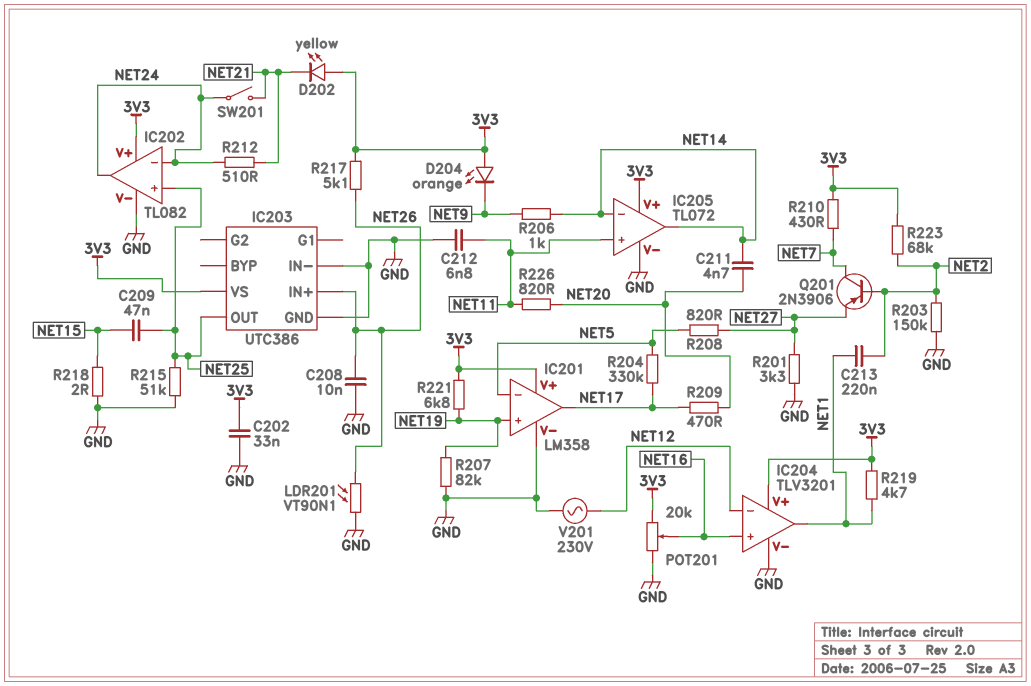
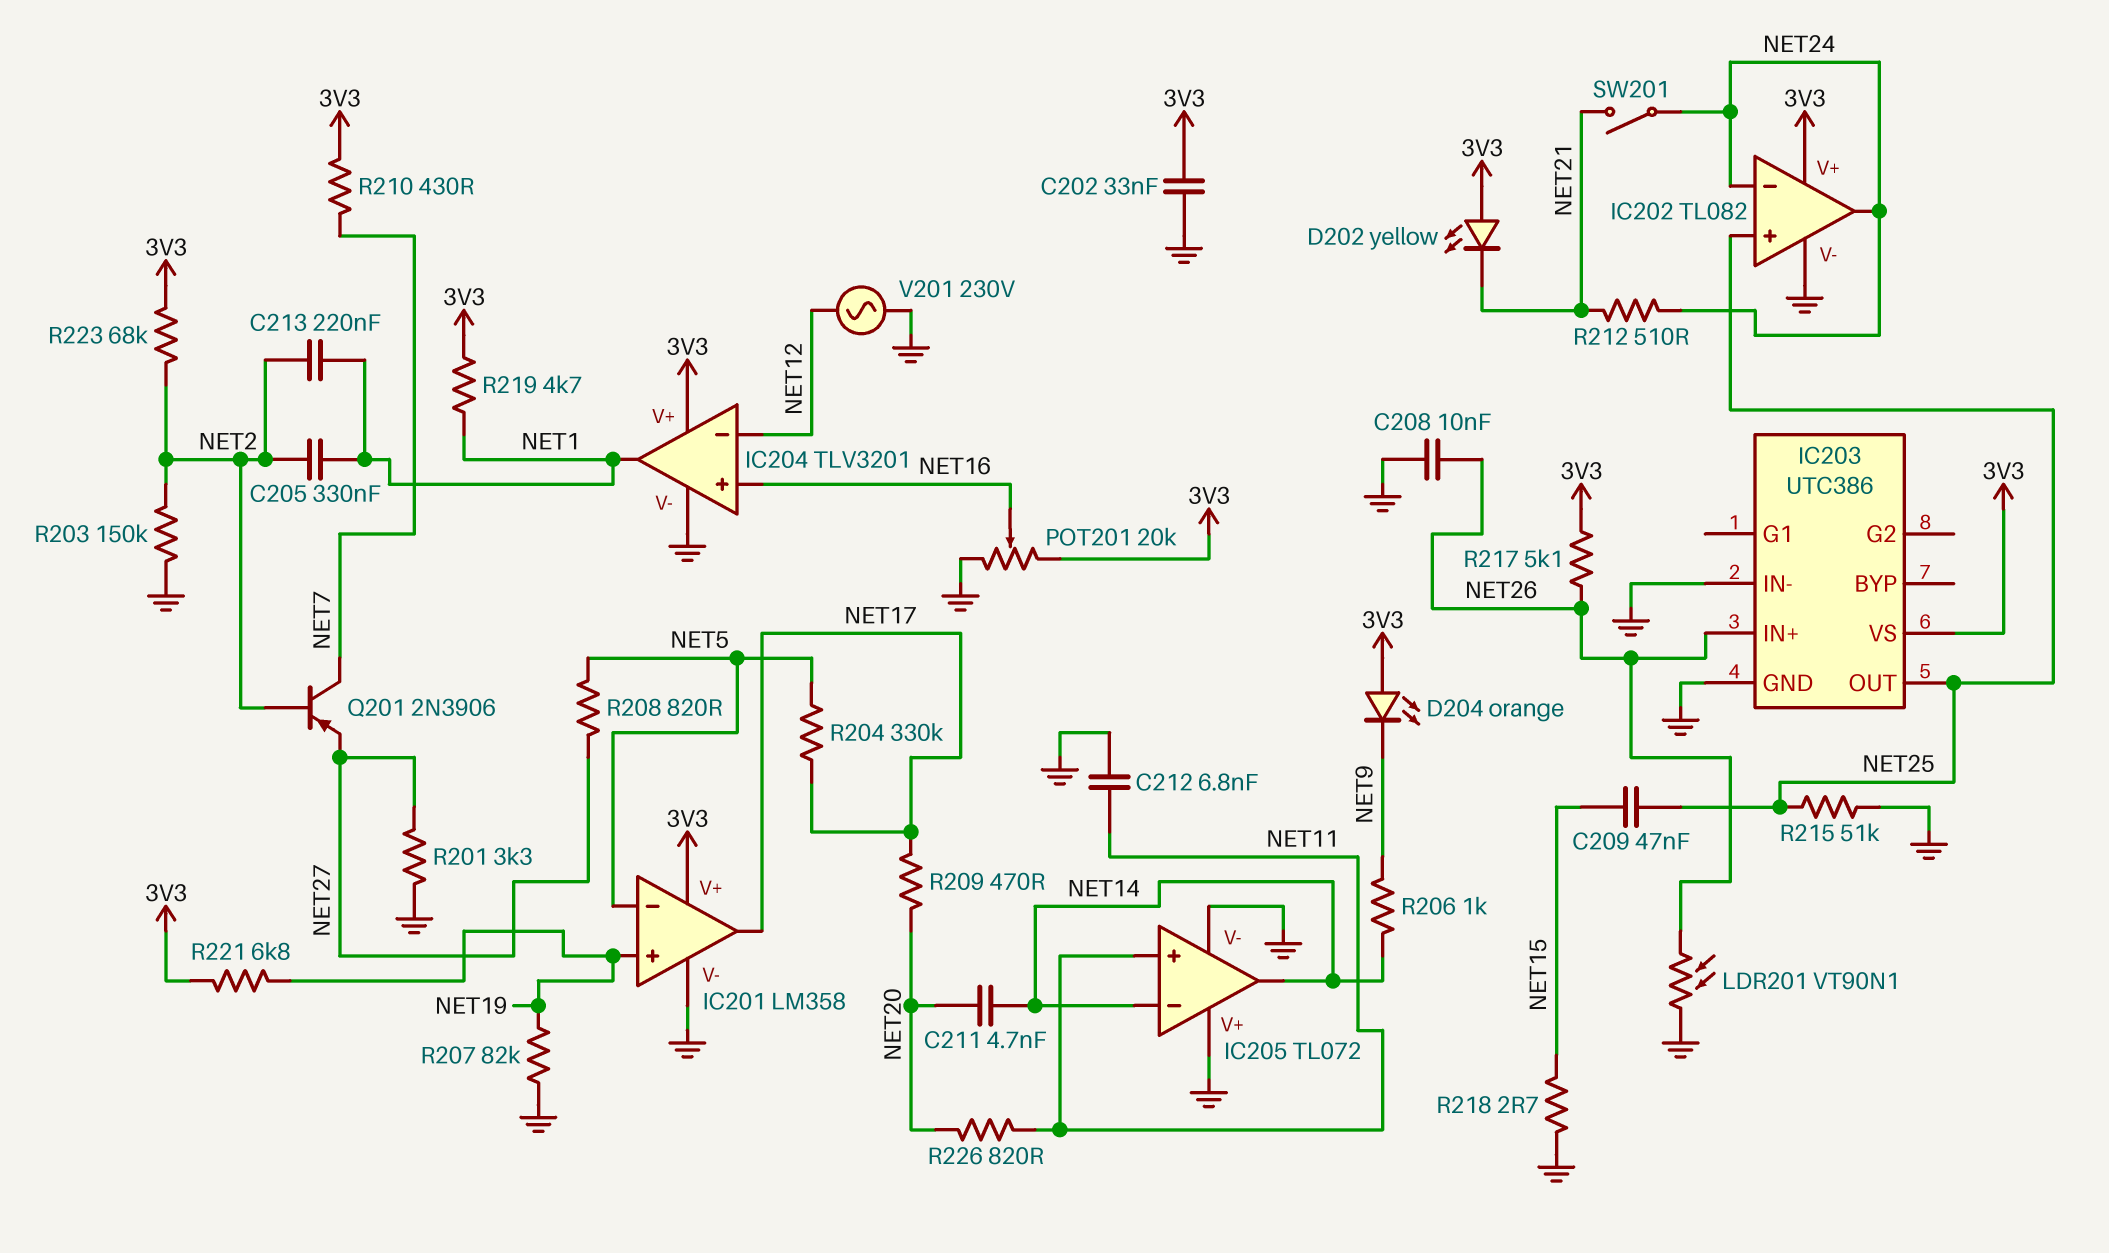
C205: none -> 330nF (NET1, NET2)
IC205 pin V+: 3V3 -> GND
R218: 2 (GND, NET15) -> 2.7 (GND, NET15)

